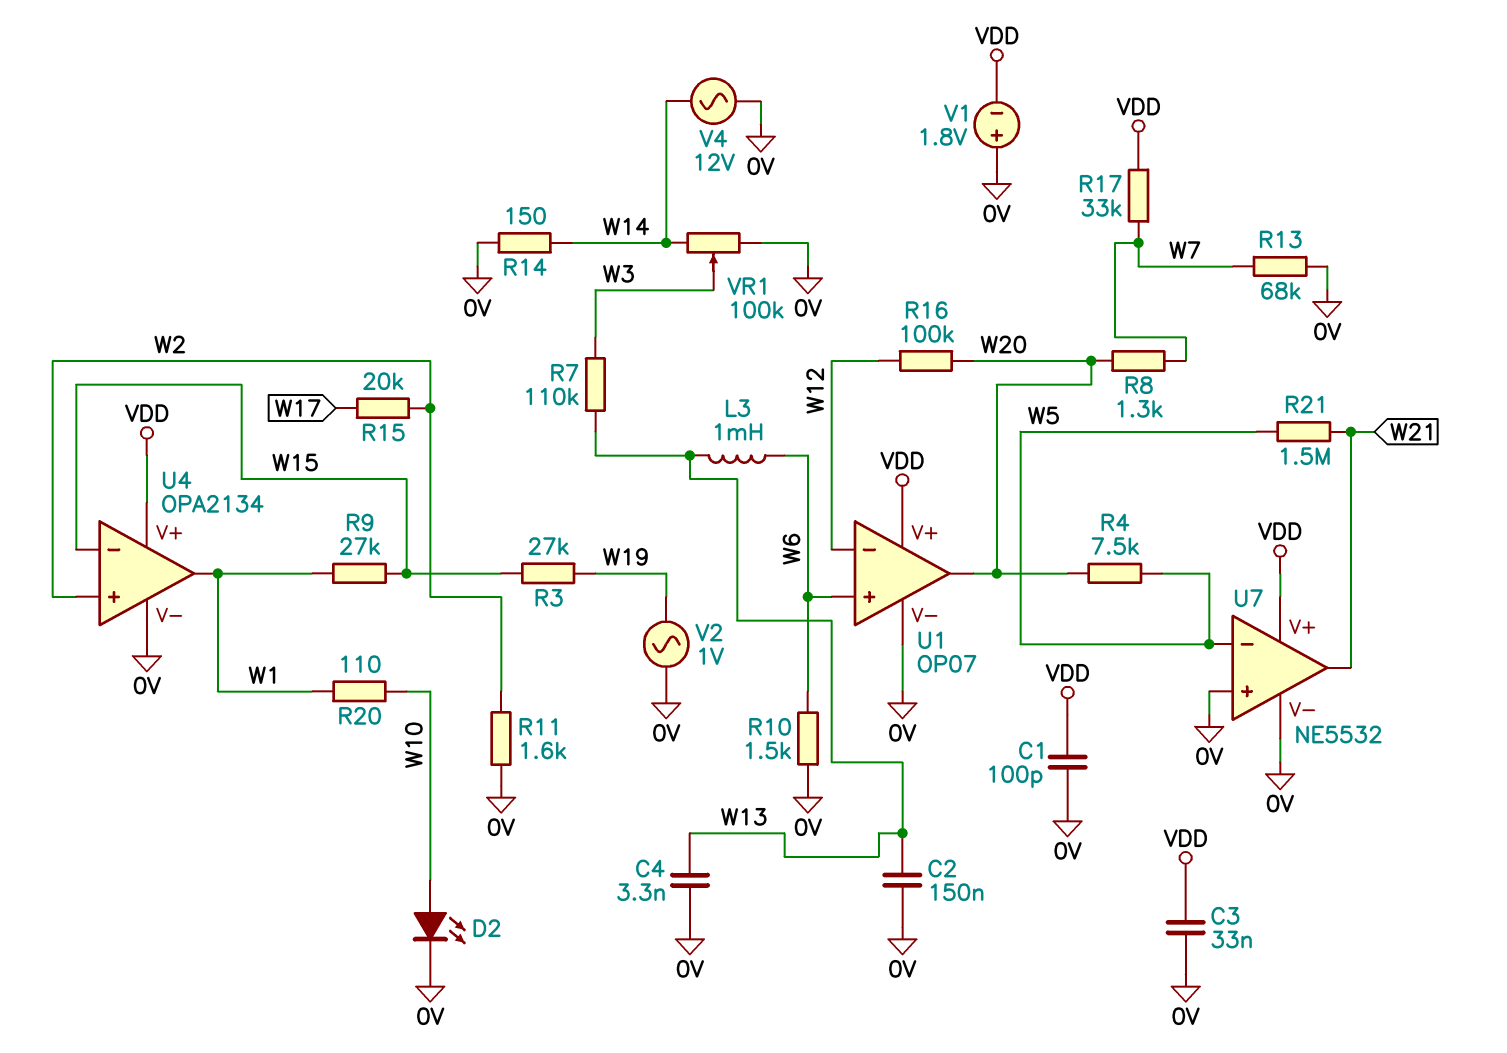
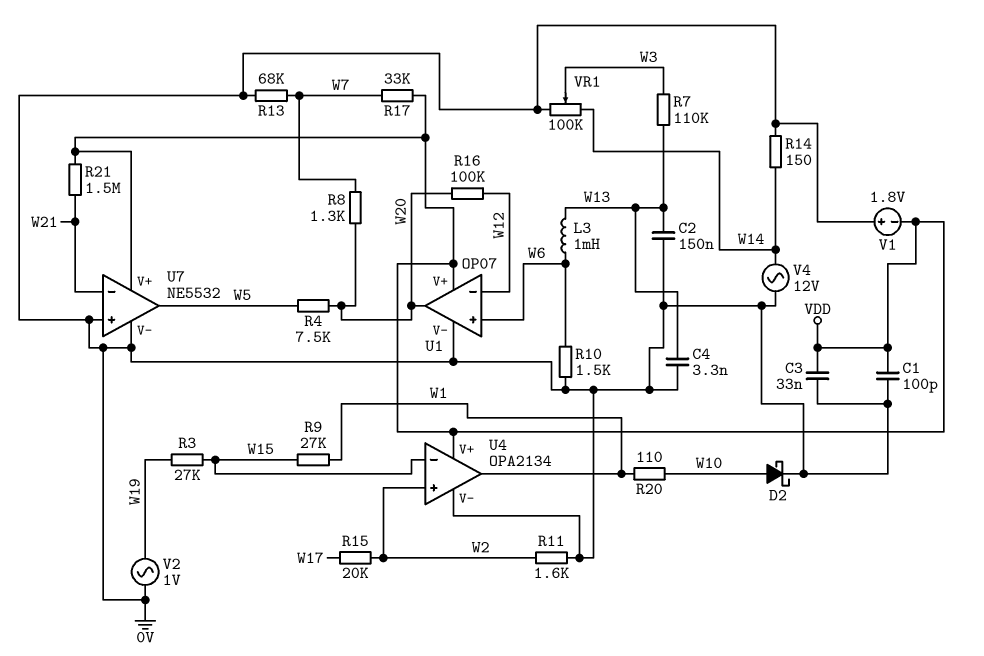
D2: LED (A W10, K 0V) -> schottky (A W10, K 0V)
R21: 1.5M (W5, W21) -> 1.5M (VDD, W21)
U7 pin in-: W5 -> W21
U7 pin out: W21 -> W5

